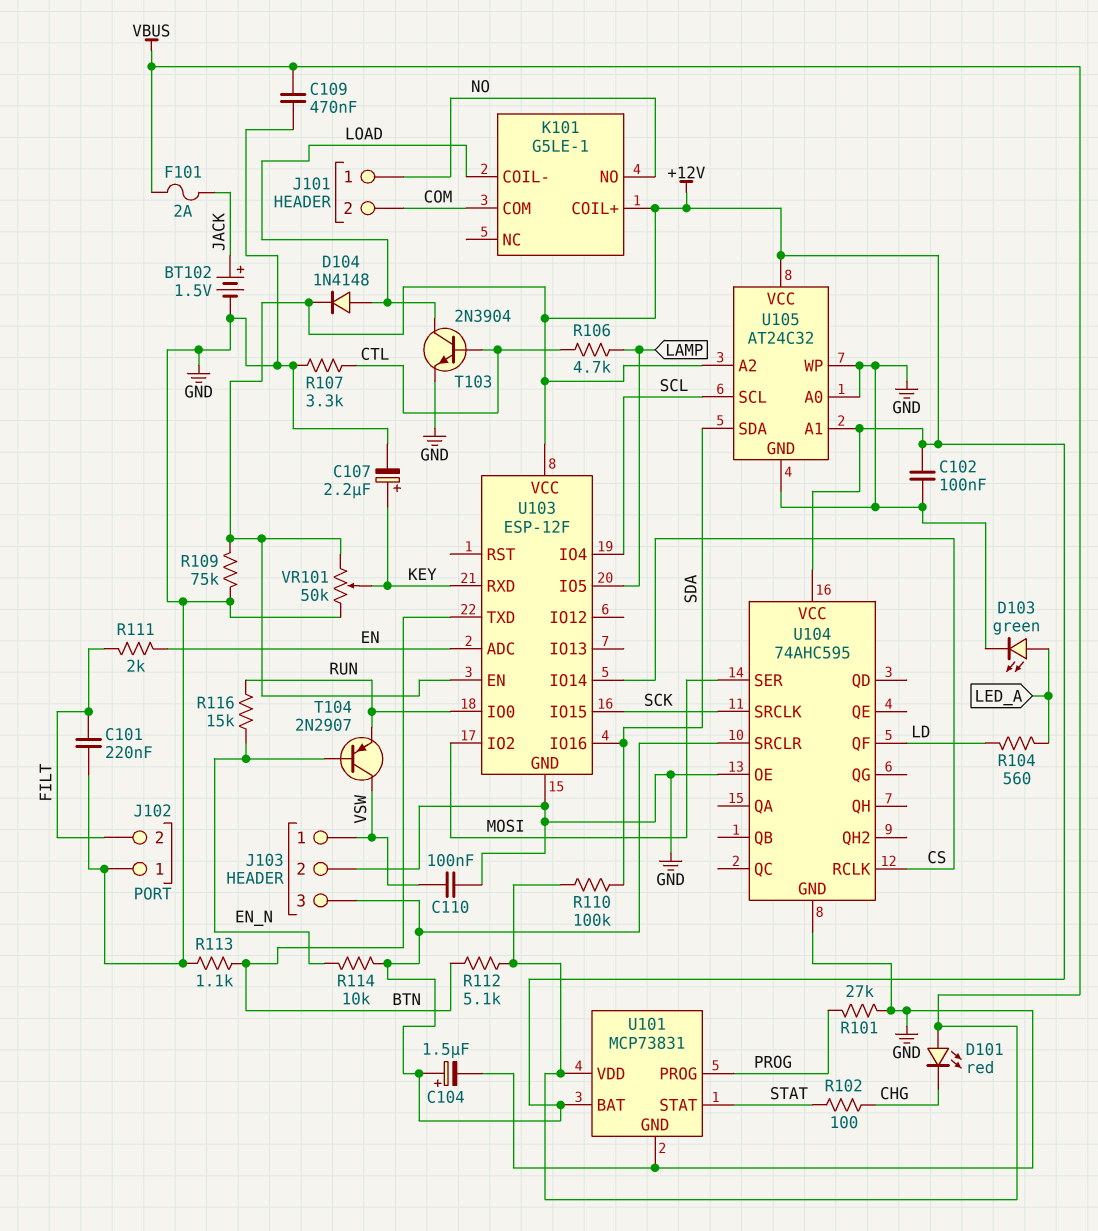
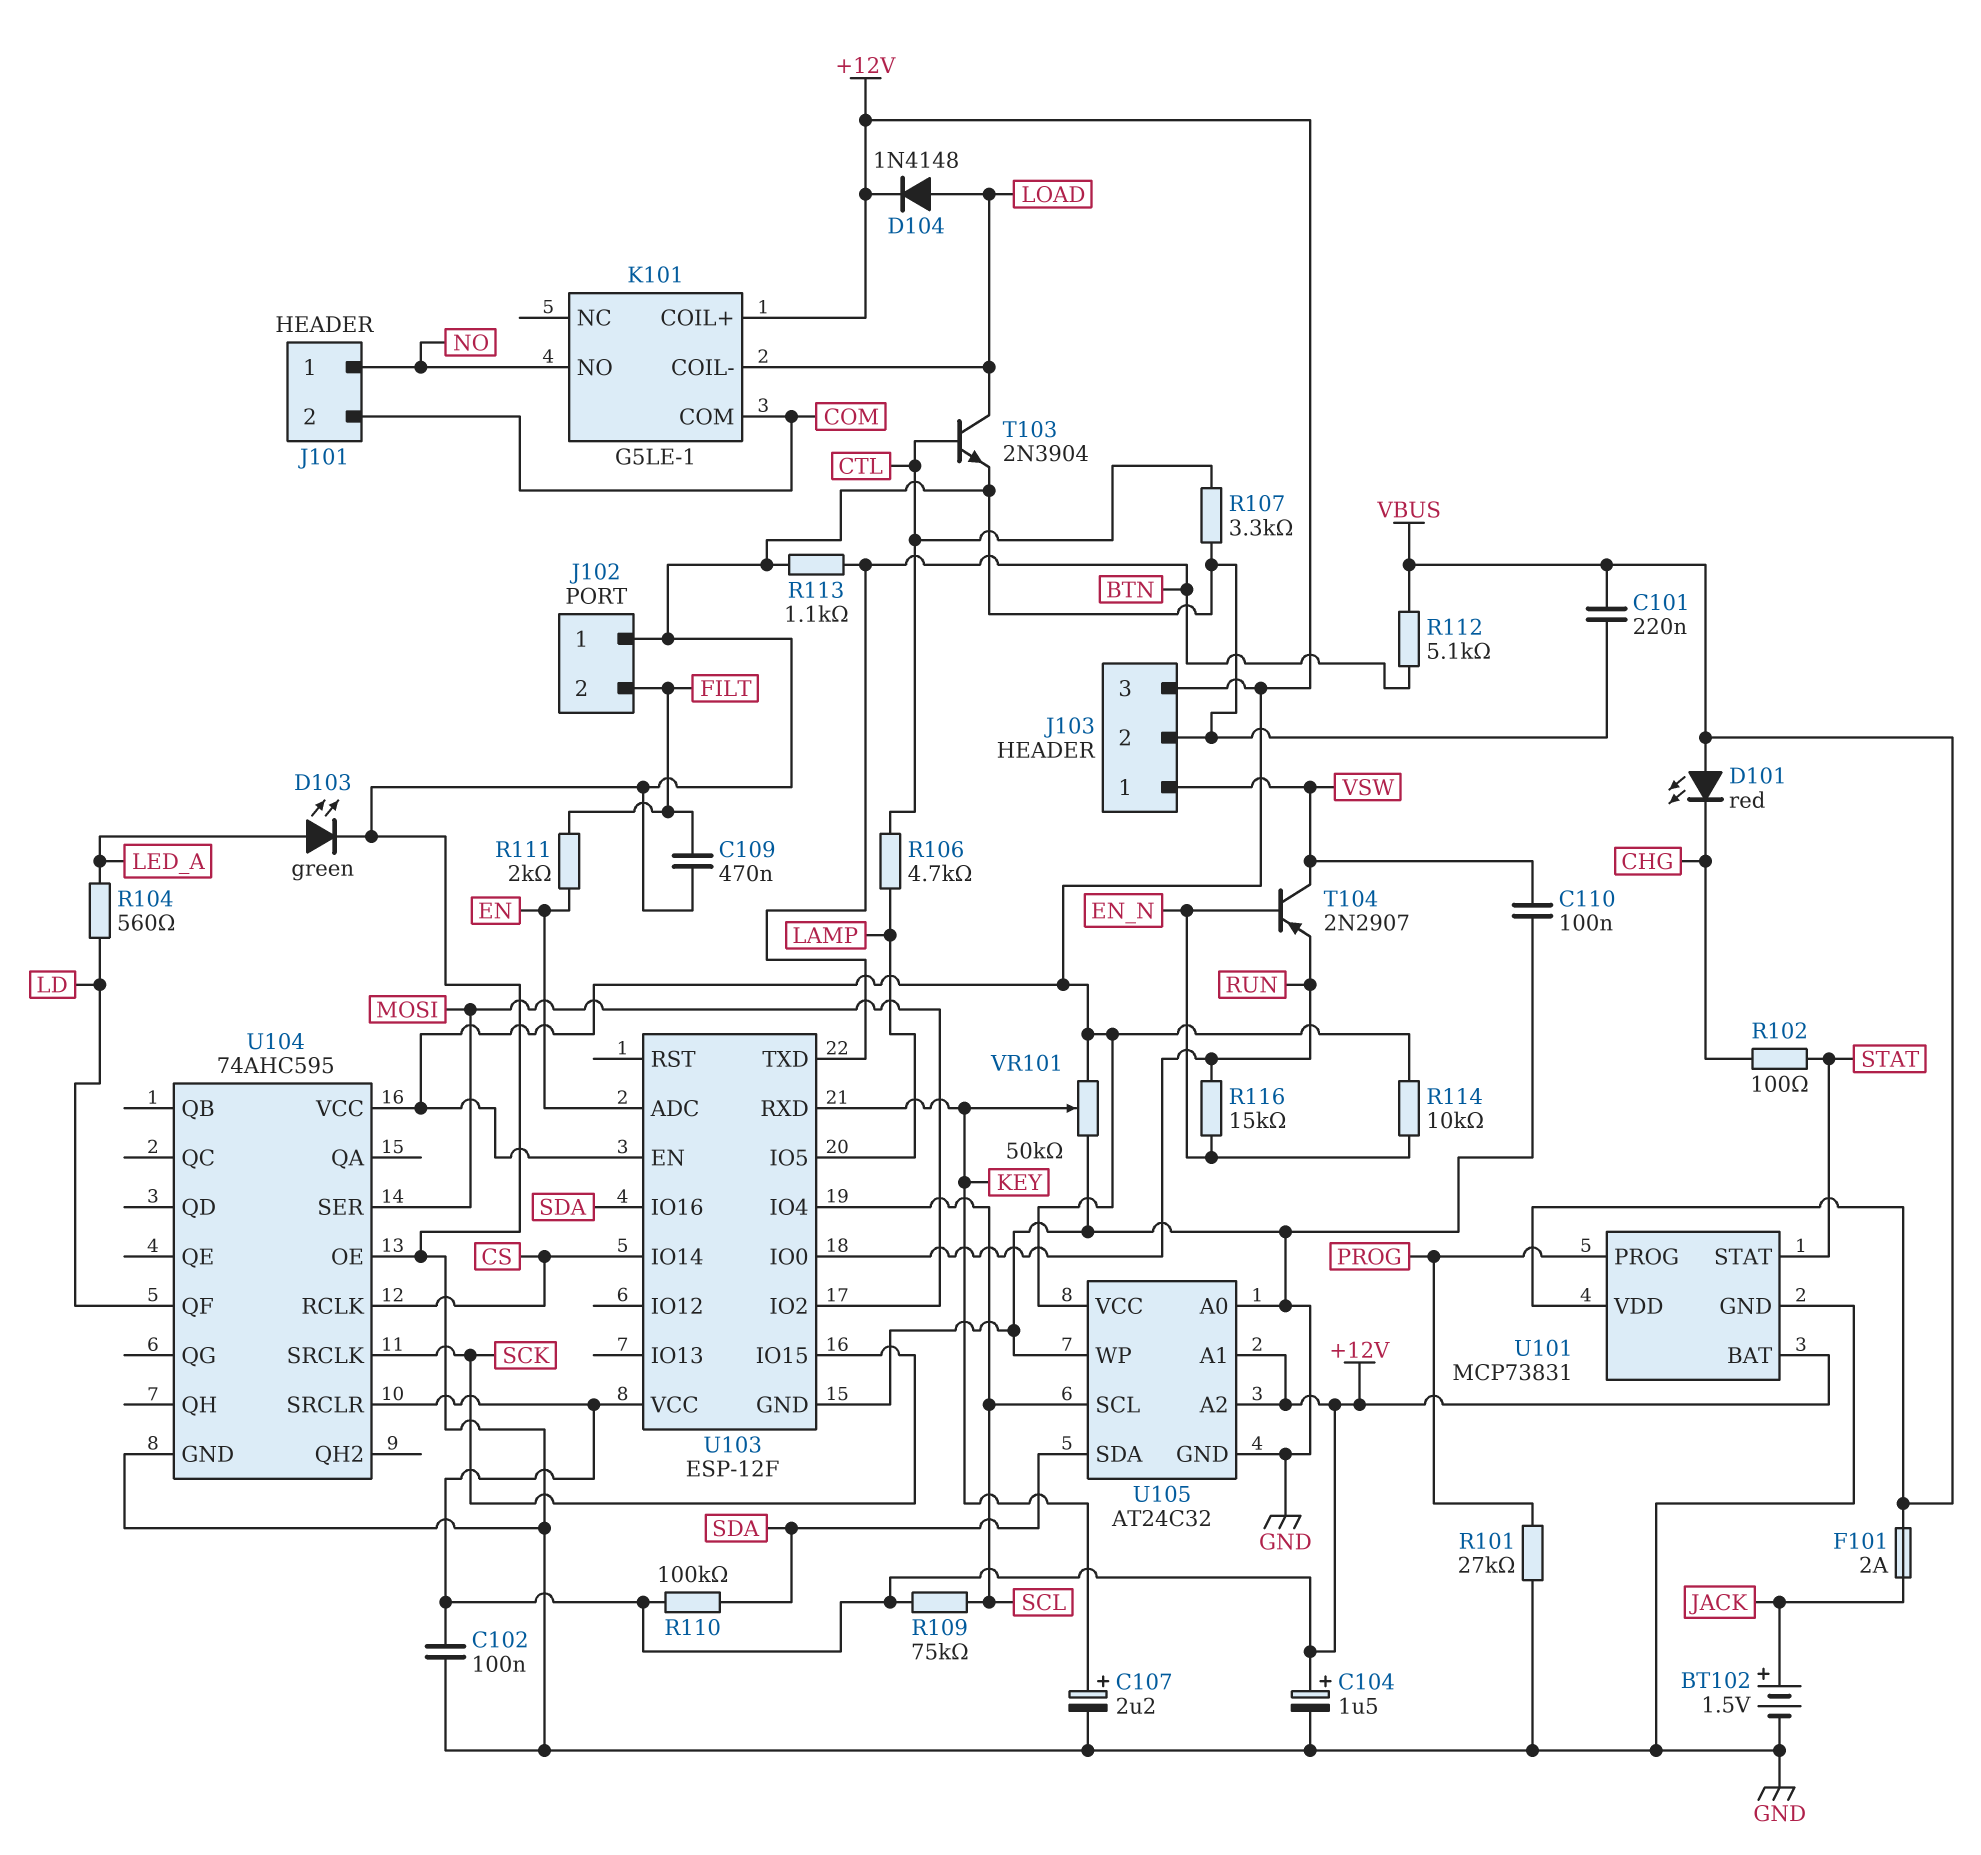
C101: 220nF (FILT, GND) -> 220nF (GND, VBUS)
C109: 470nF (GND, VBUS) -> 470nF (FILT, GND)
R109: 75k (+12V, GND) -> 75k (+12V, SCL)
R110: 100k (SDA, VBUS) -> 100k (+12V, SDA)

